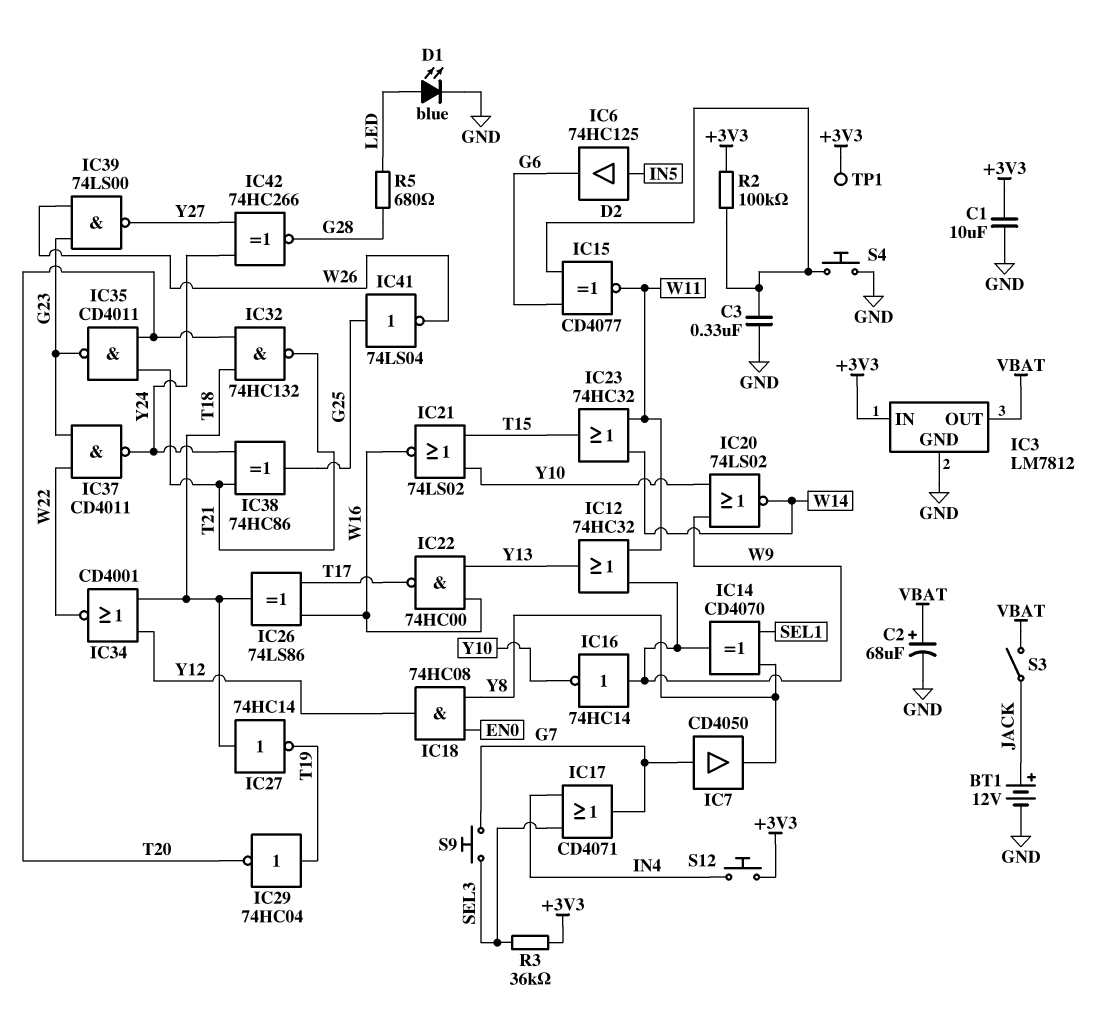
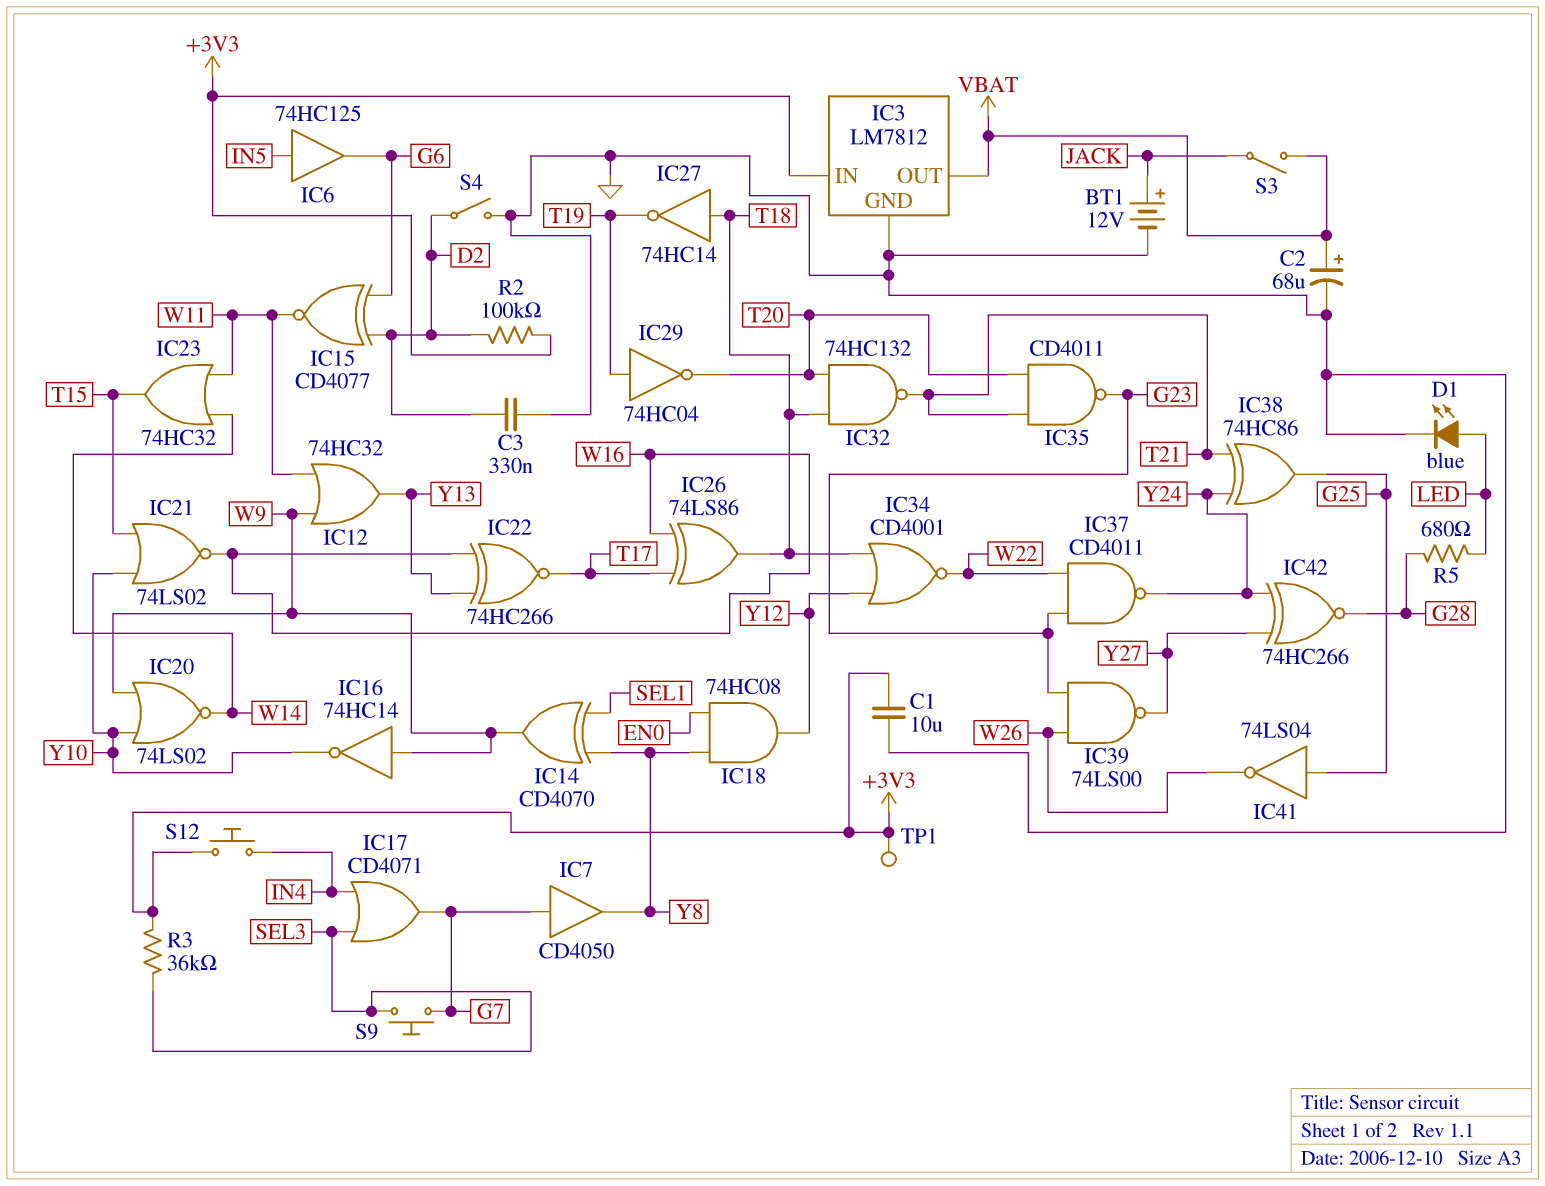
IC22: NAND 74HC00 (in W16, in Y13, out T17) -> XNOR 74HC266 (in W16, in Y13, out T17)
S4: button (D2, GND) -> switch (D2, GND)

